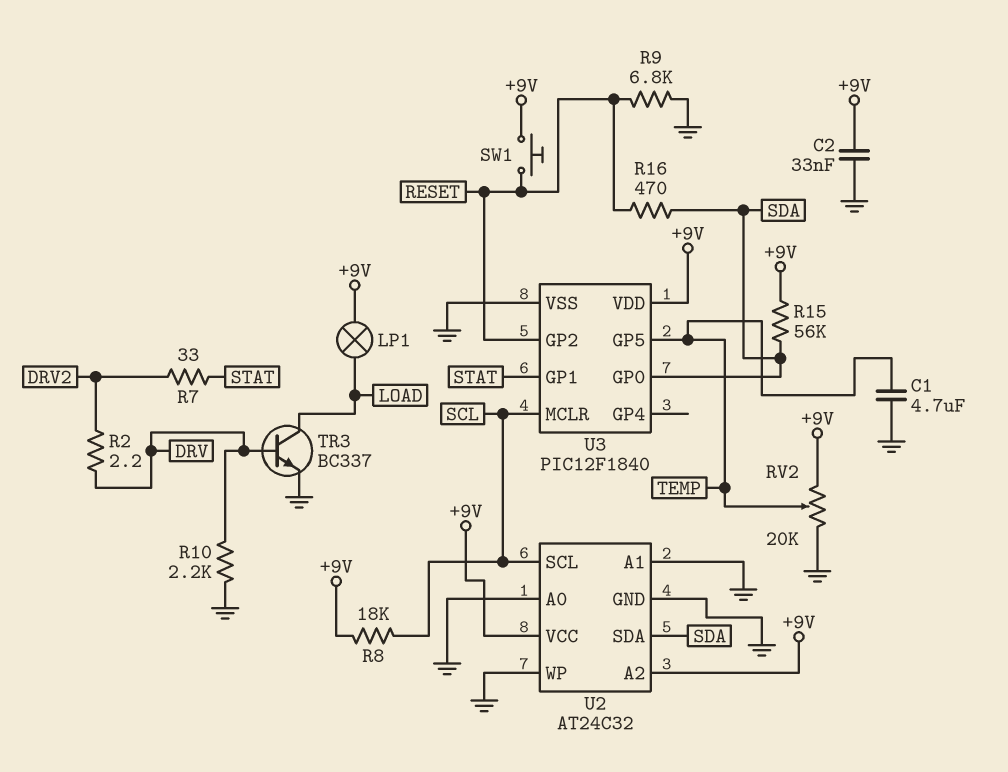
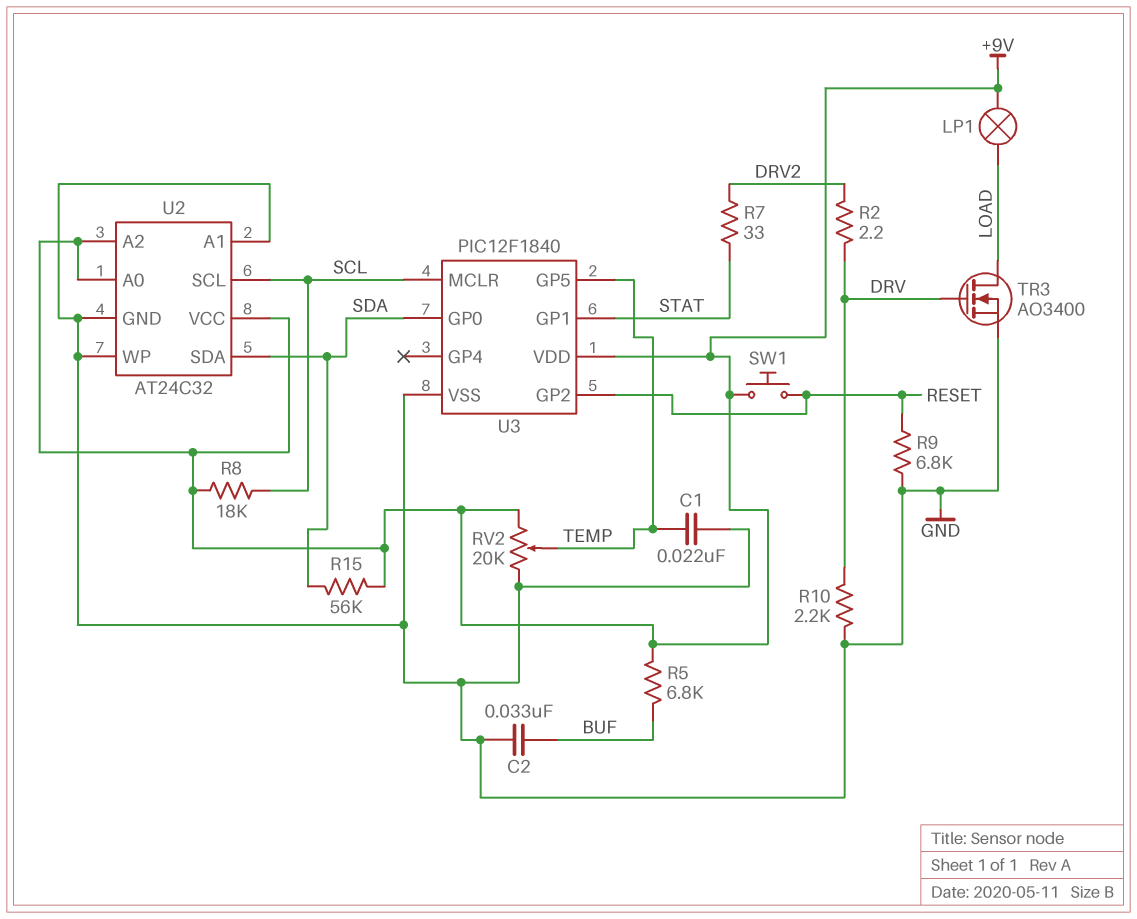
C1: 4.7uF (GND, TEMP) -> 22nF (GND, TEMP)
C2: 33nF (+9V, GND) -> 33nF (BUF, GND)
R5: none -> 6.8k (+9V, BUF)
R16: 470 (RESET, SDA) -> none
TR3: NPN BC337 (B DRV, C LOAD, E GND) -> NMOS AO3400 (G DRV, D LOAD, S GND)
U2 pin A0: GND -> +9V

